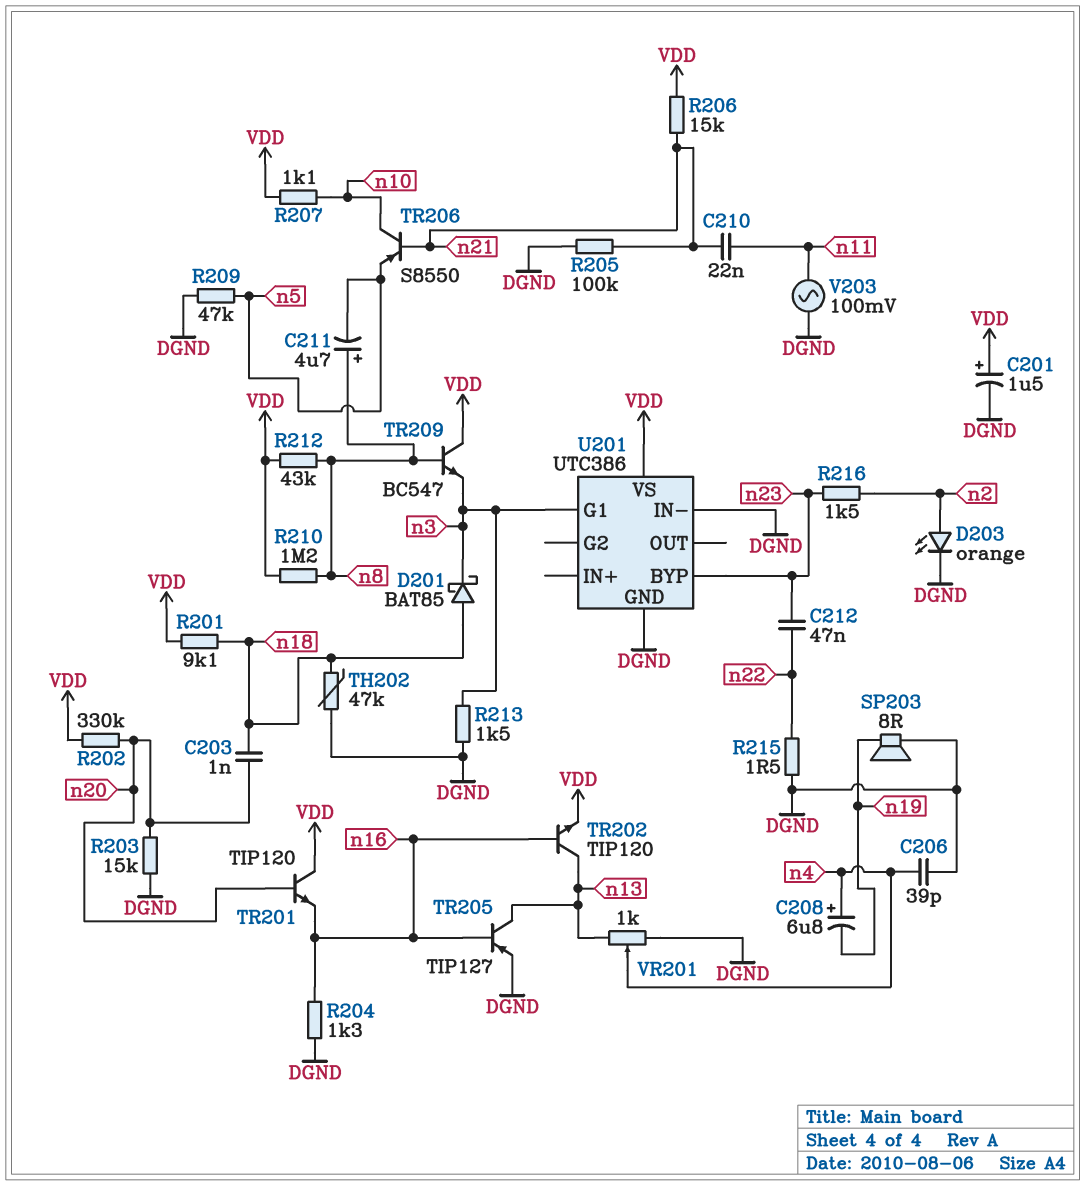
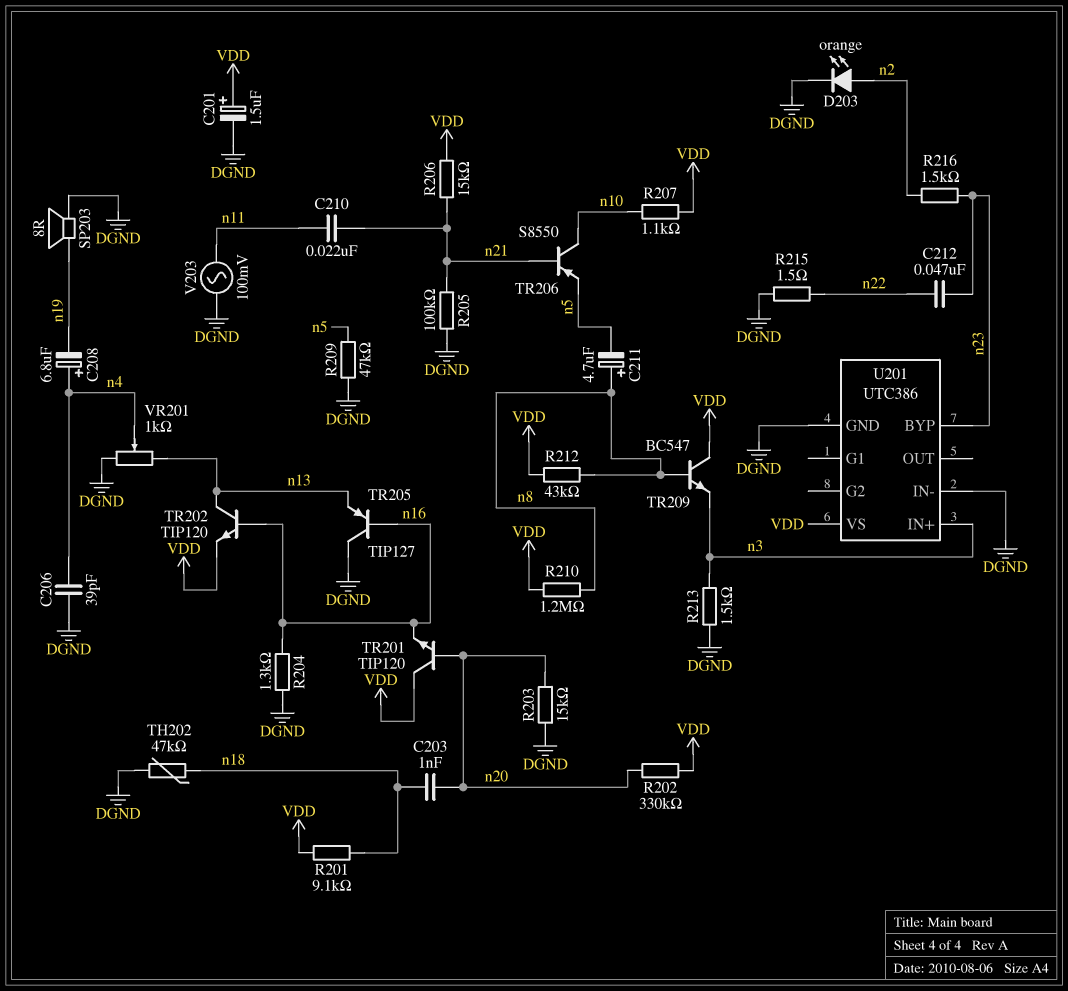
D201: schottky BAT85 (A n18, K n3) -> none
TR205: PNP TIP127 (B n16, C n13, E DGND) -> PNP TIP127 (B n16, C DGND, E n13)
U201 pin G1: n3 -> none
U201 pin IN+: none -> n3

